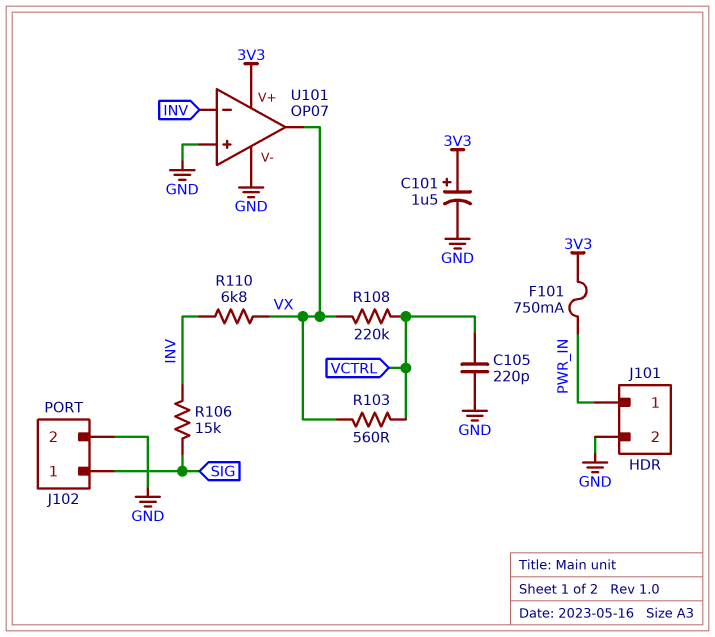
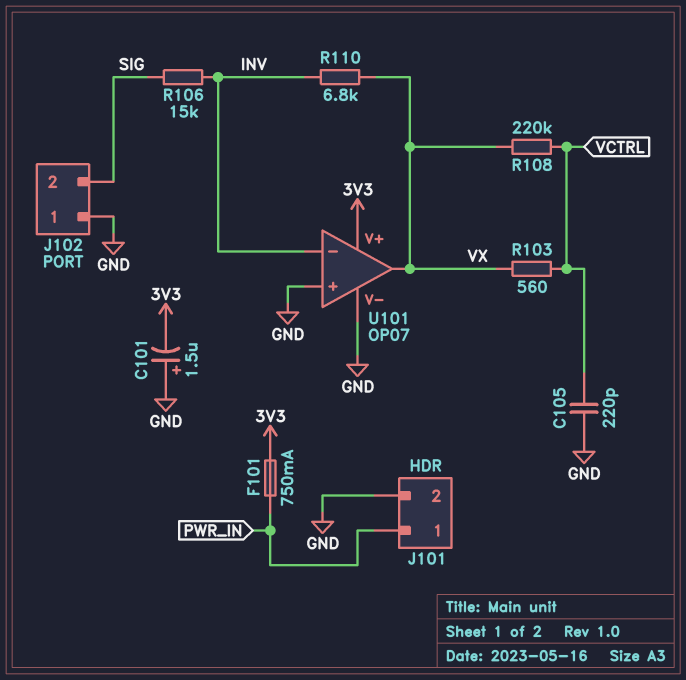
C101: 1.5uF (plus 3V3, minus GND) -> 1.5uF (plus GND, minus 3V3)
J102 pin 1: SIG -> GND
J102 pin 2: GND -> SIG

